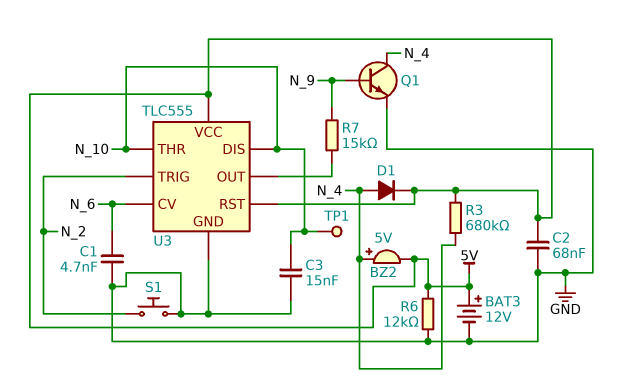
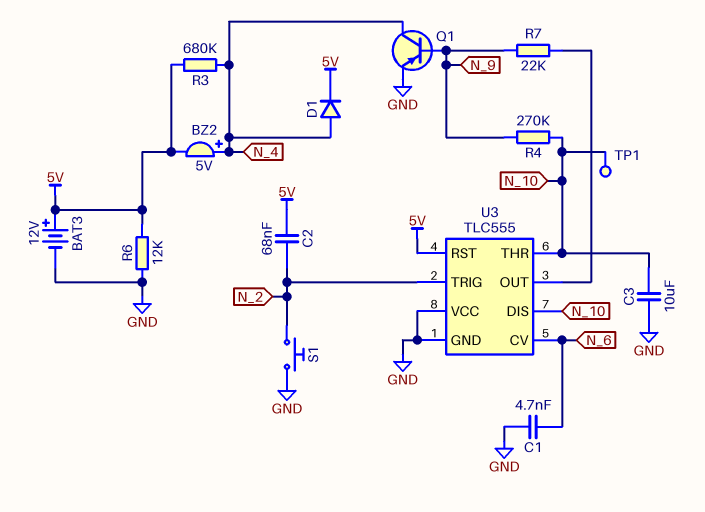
C2: 68nF (5V, GND) -> 68nF (5V, N_2)
C3: 15nF (GND, N_10) -> 10uF (GND, N_10)
Q1: NPN (B N_9, C N_4, E GND) -> PNP (B N_9, C N_4, E GND)
R4: none -> 270k (N_9, N_10)
R7: 15k (N_9, U3/OUT) -> 22k (N_9, U3/OUT)
U3 pin VCC: 5V -> GND

